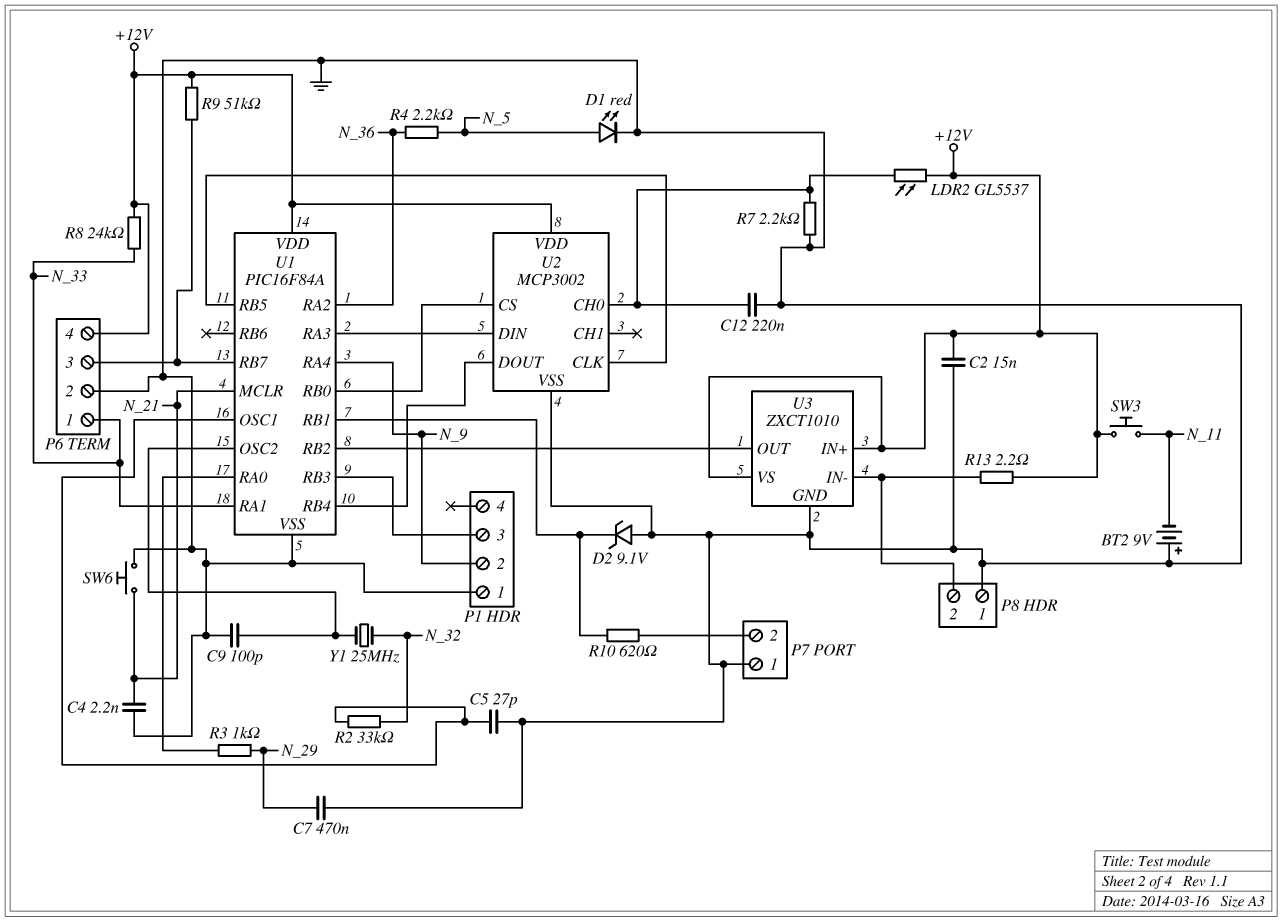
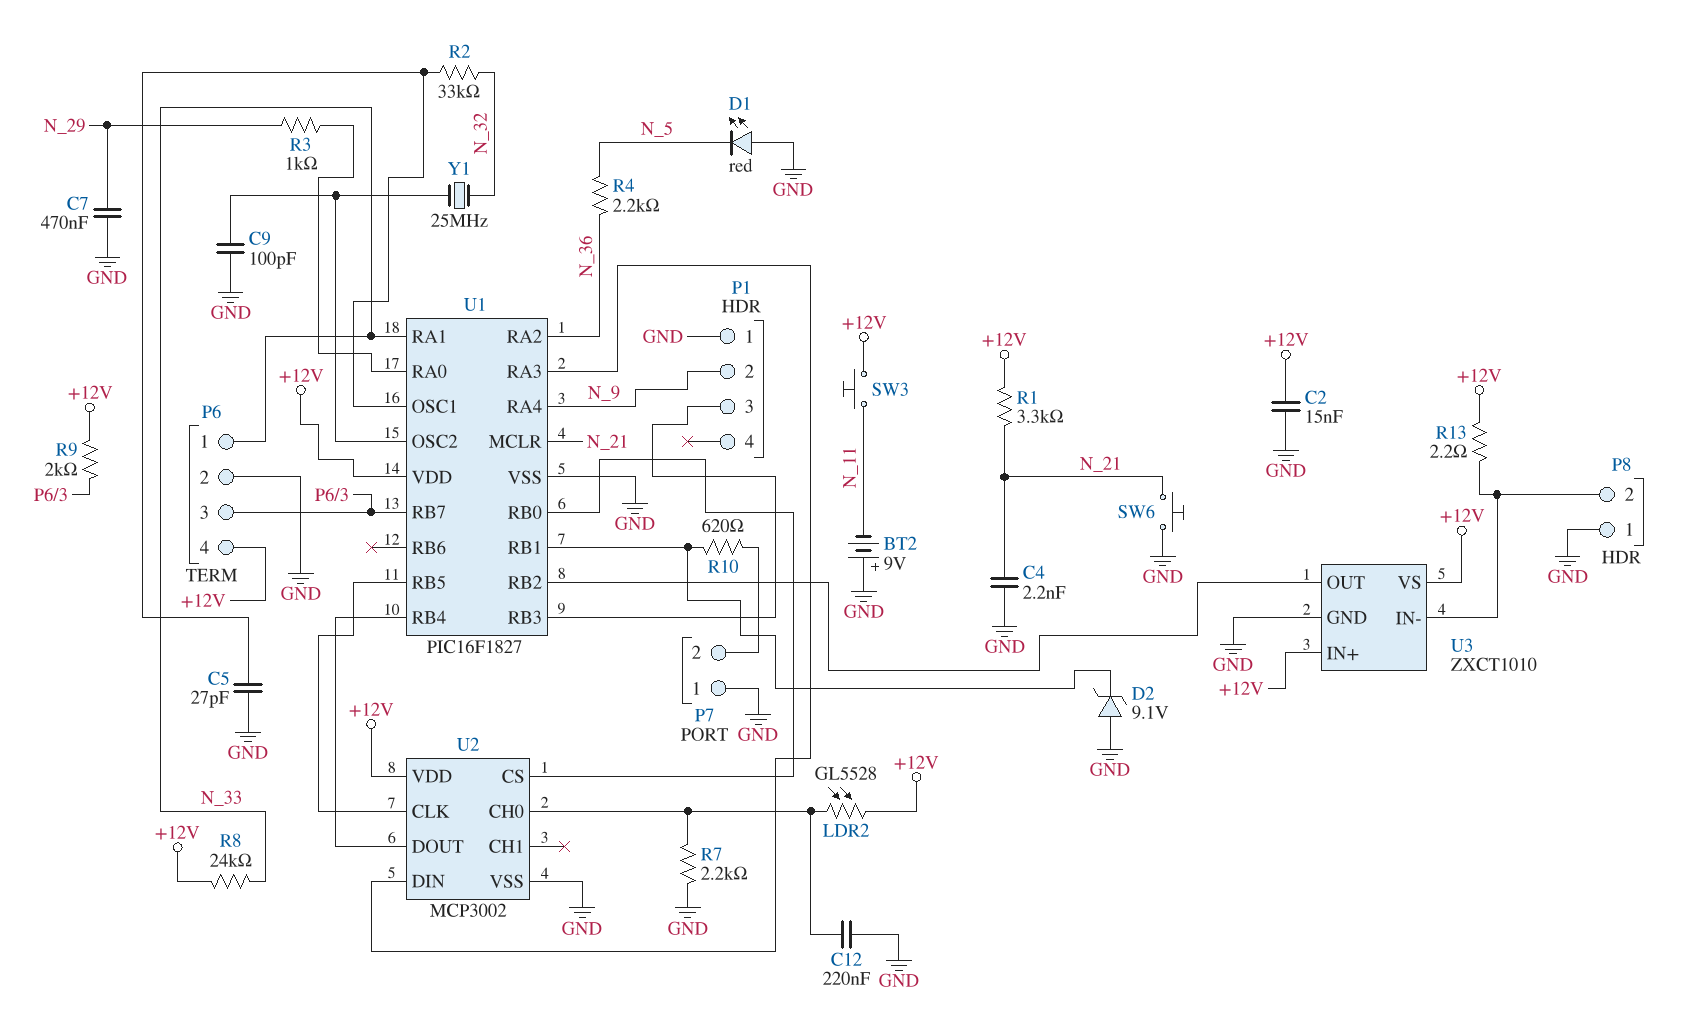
D1: LED red (A N_5, K GND) -> LED red (A GND, K N_5)
LDR2: GL5537 (+12V, U2/CH0) -> GL5528 (+12V, U2/CH0)
R1: none -> 3.3k (+12V, N_21)
R9: 51k (+12V, P6/3) -> 2k (+12V, P6/3)
U1: PIC16F84A -> PIC16F1827

